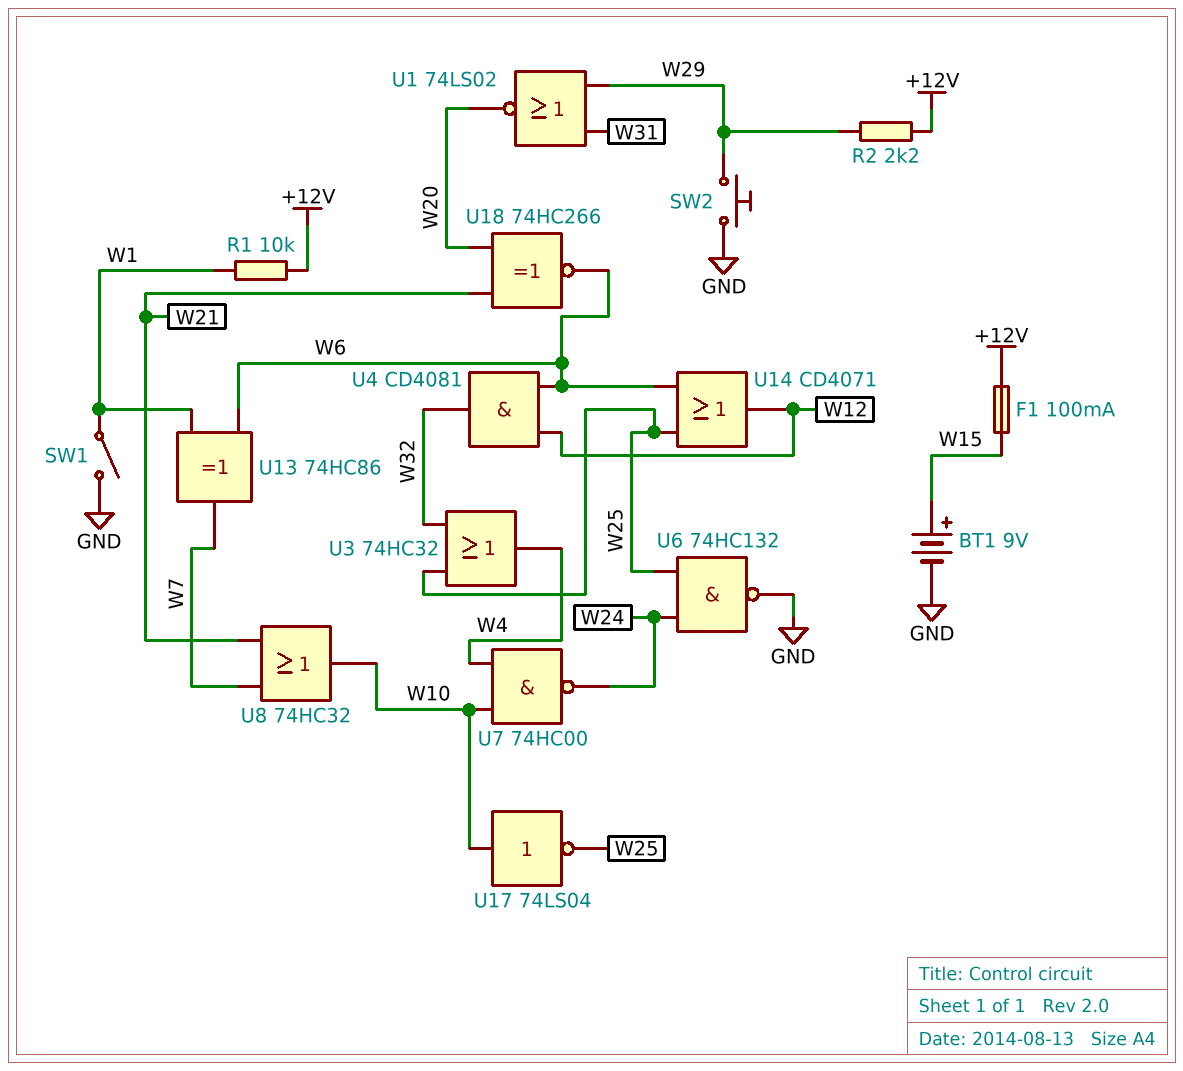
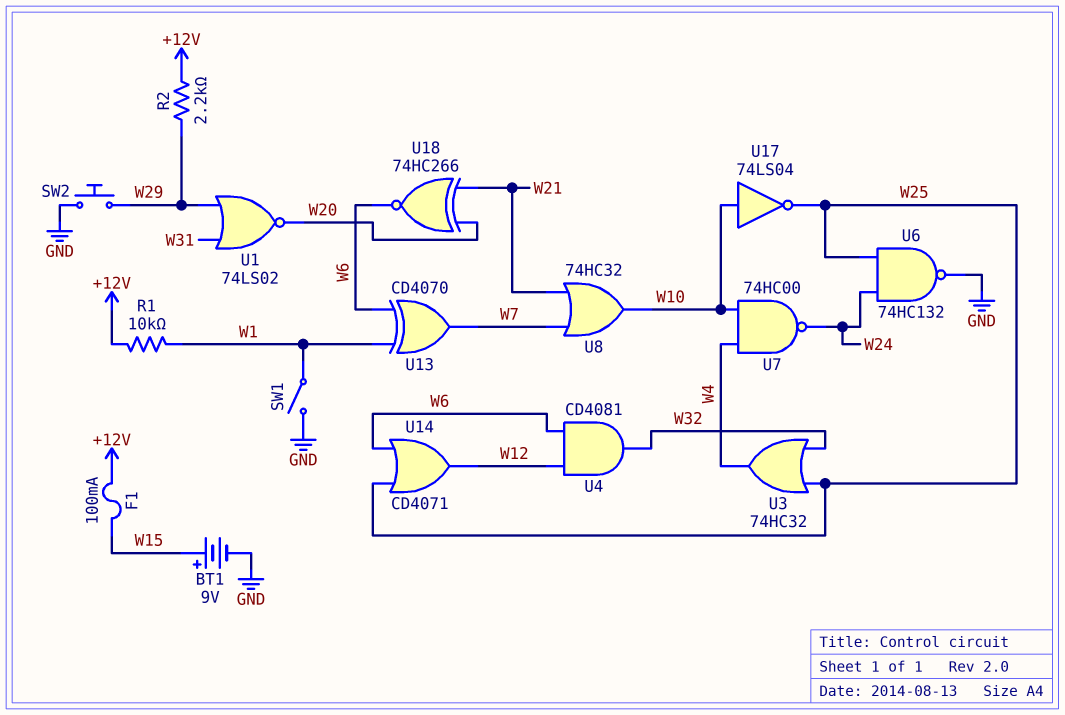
U13: XOR 74HC86 (in W1, in W6, out W7) -> XOR CD4070 (in W1, in W6, out W7)

